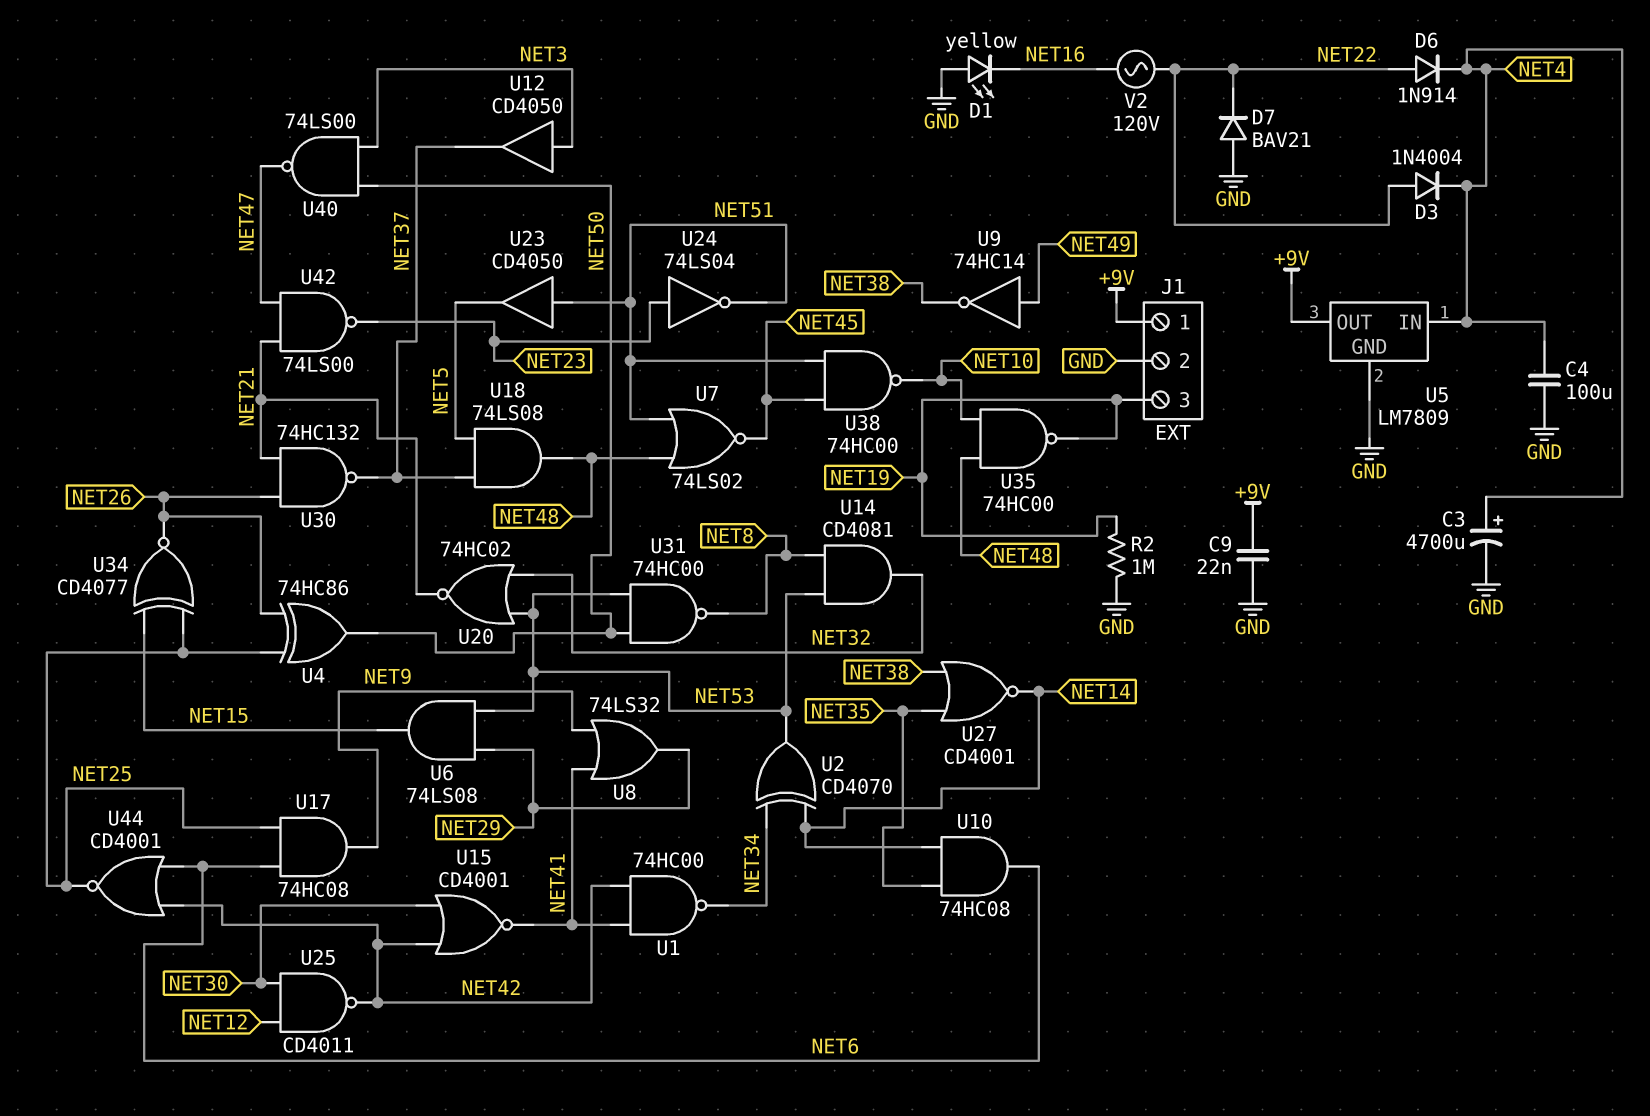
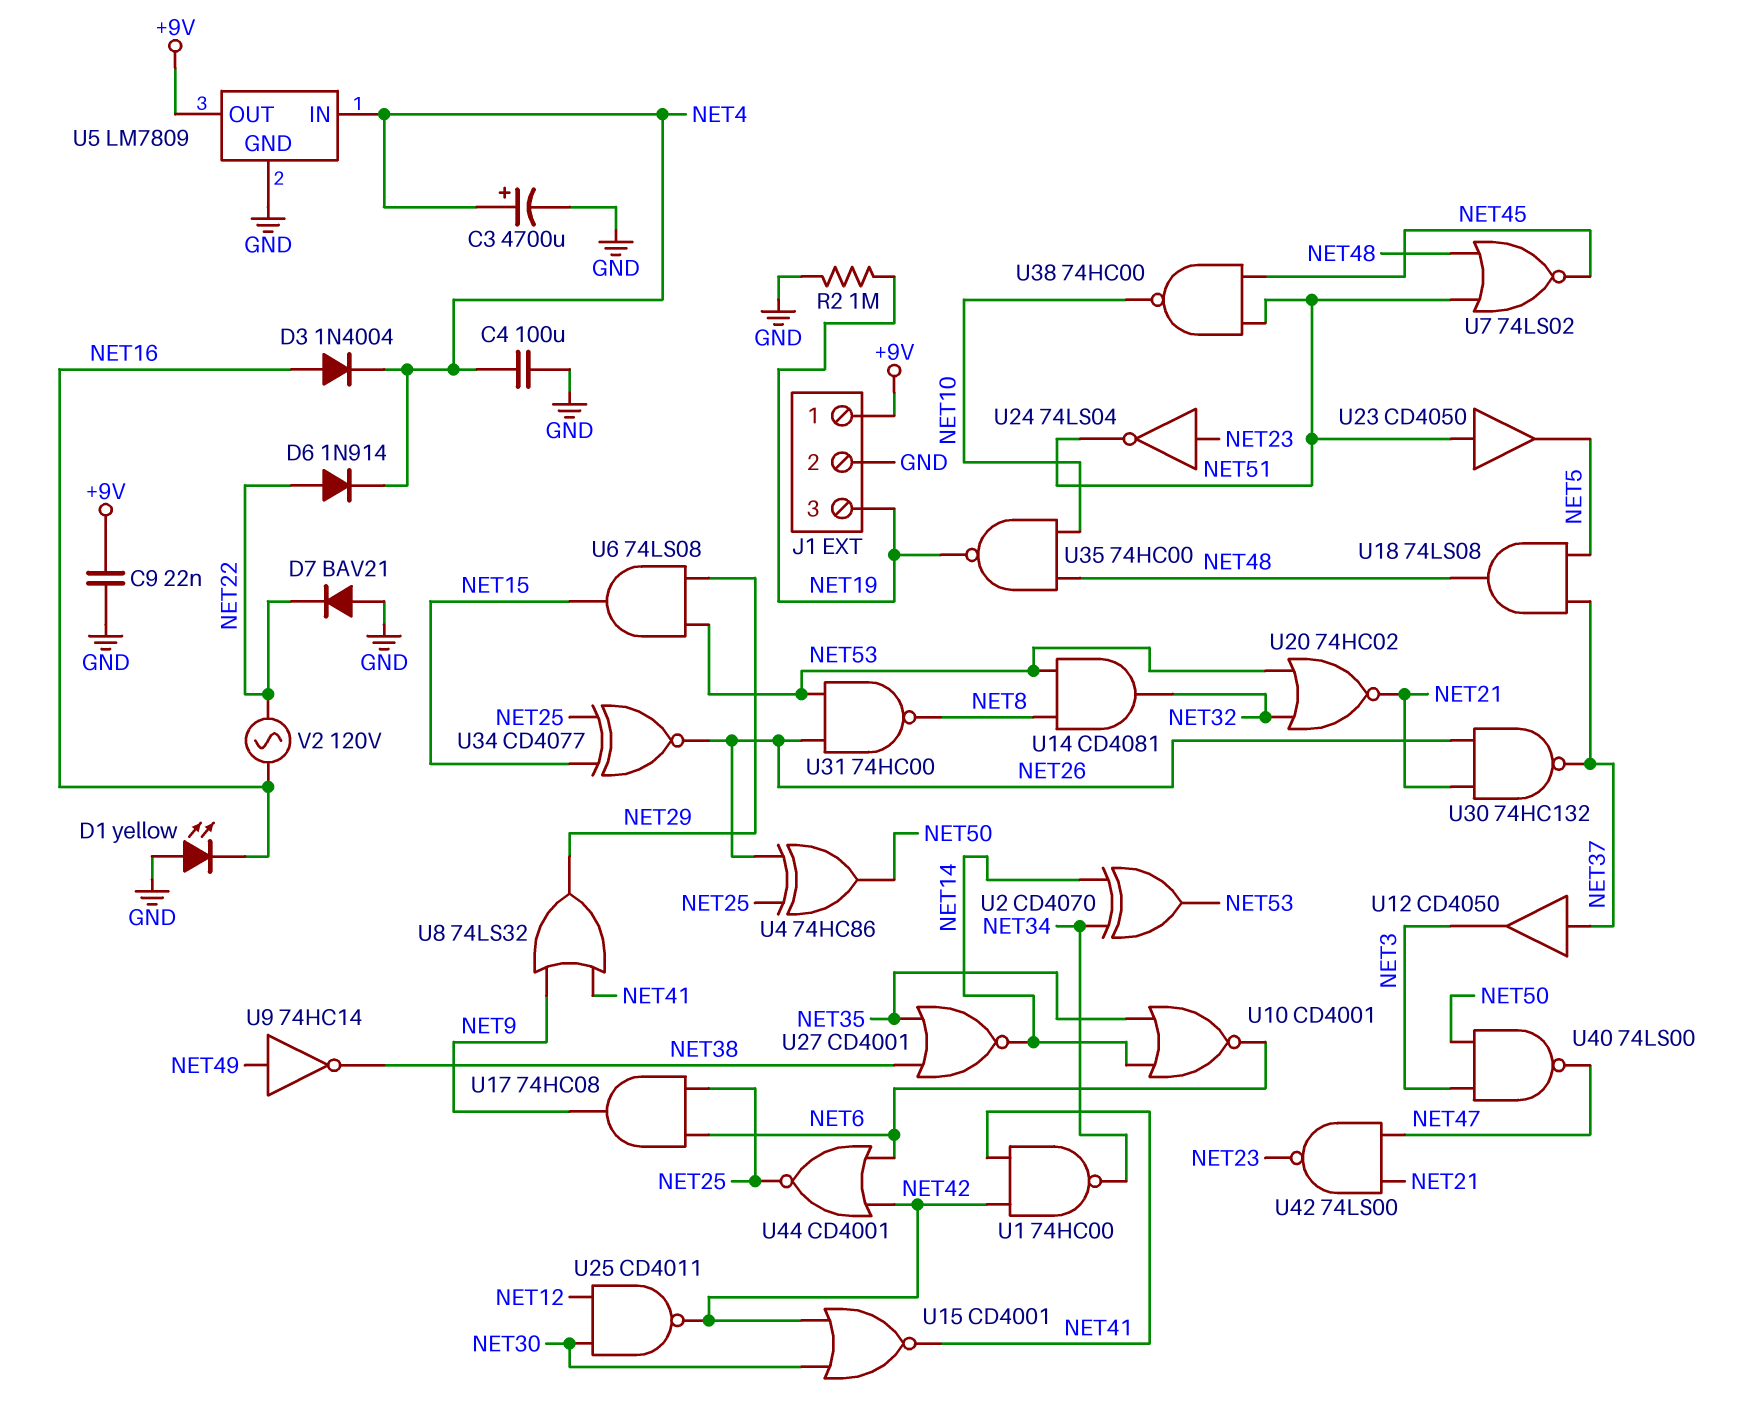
D3: diode 1N4004 (A NET22, K NET4) -> diode 1N4004 (A NET16, K NET4)
U10: AND 74HC08 (in NET14, in NET35, out NET6) -> NOR CD4001 (in NET14, in NET35, out NET6)
U12: buffer CD4050 (in NET3, out NET37) -> buffer CD4050 (in NET37, out NET3)
U31: NAND 74HC00 (in NET50, in NET53, out NET8) -> NAND 74HC00 (in NET26, in NET53, out NET8)

